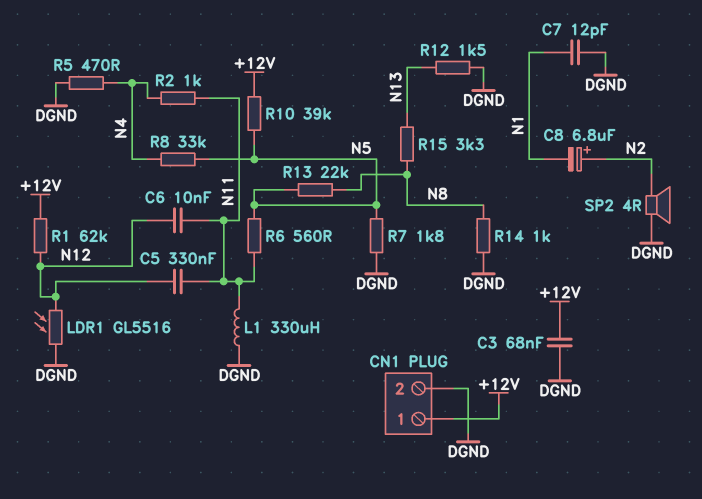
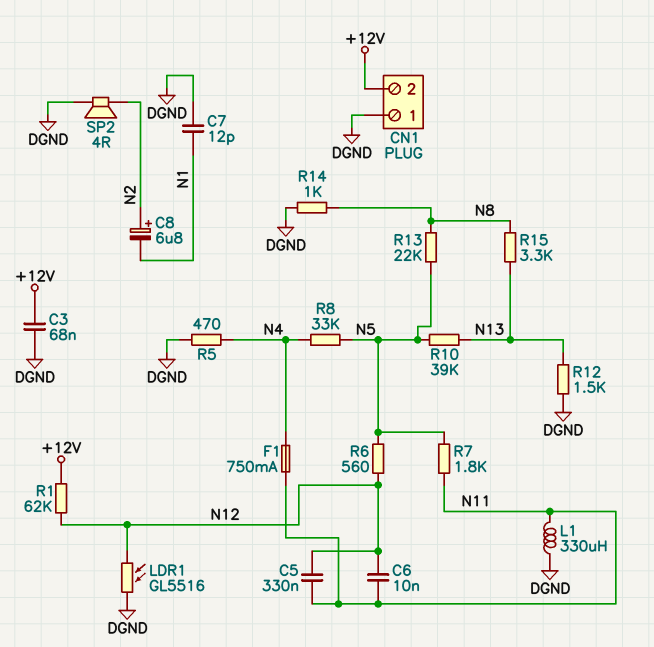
CN1 pin 1: +12V -> DGND
CN1 pin 2: DGND -> +12V
F1: none -> 750mA (N4, N11)
R2: 1k (N4, N11) -> none
R6: 560 (N5, N11) -> 560 (N5, N12)
R7: 1.8k (DGND, N5) -> 1.8k (N5, N11)
R10: 39k (+12V, N5) -> 39k (N5, N13)

